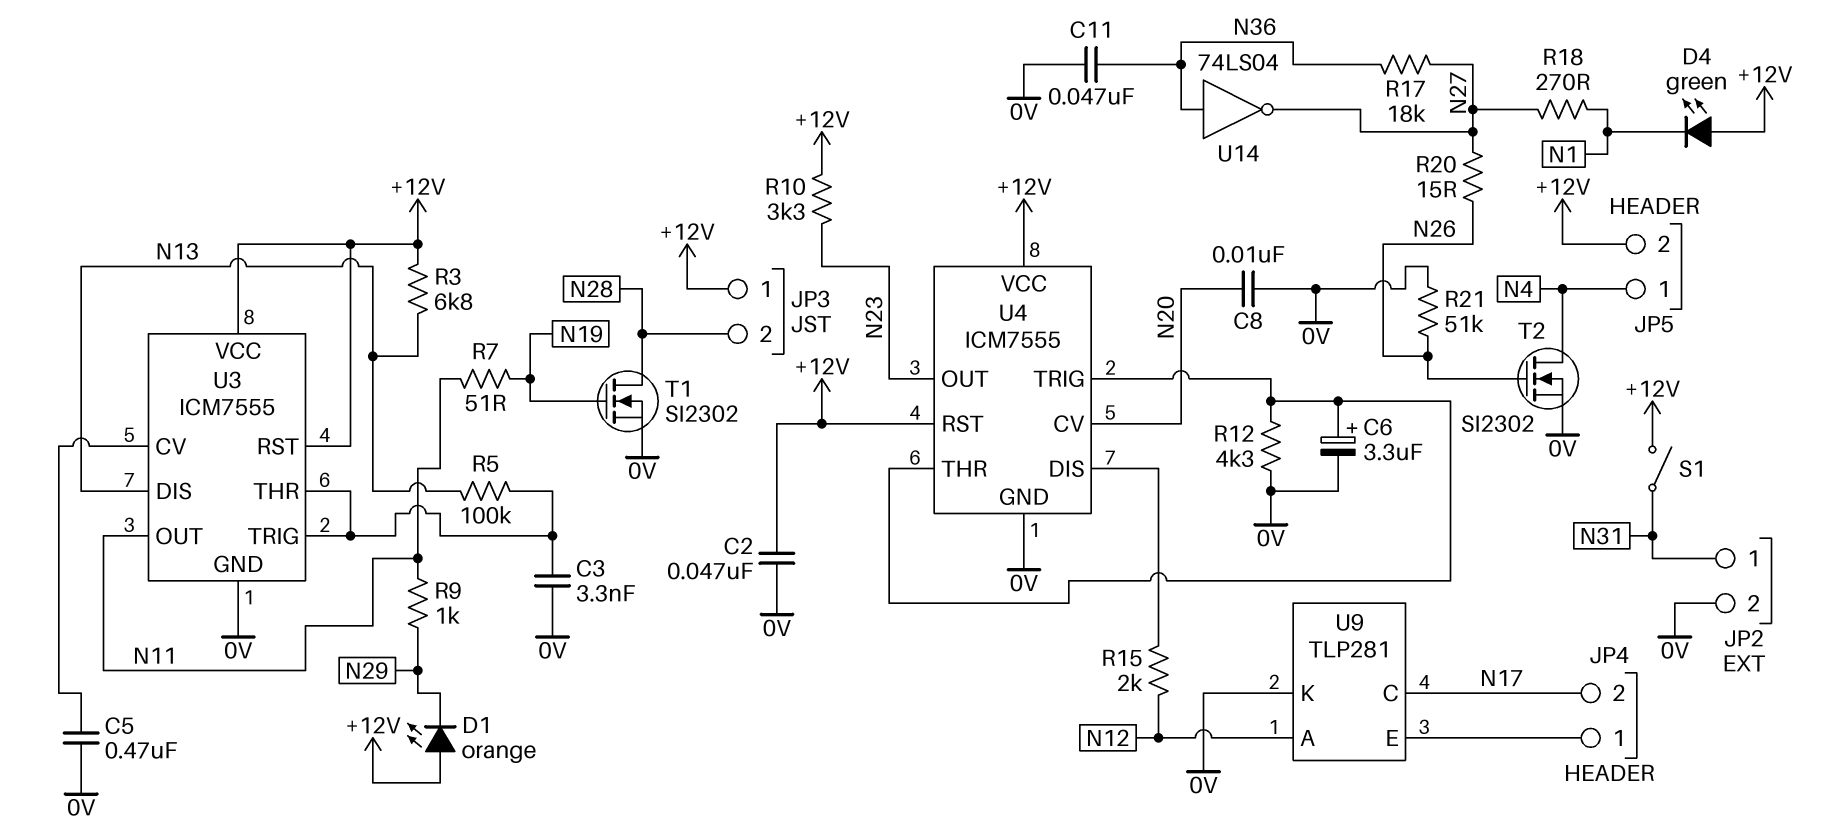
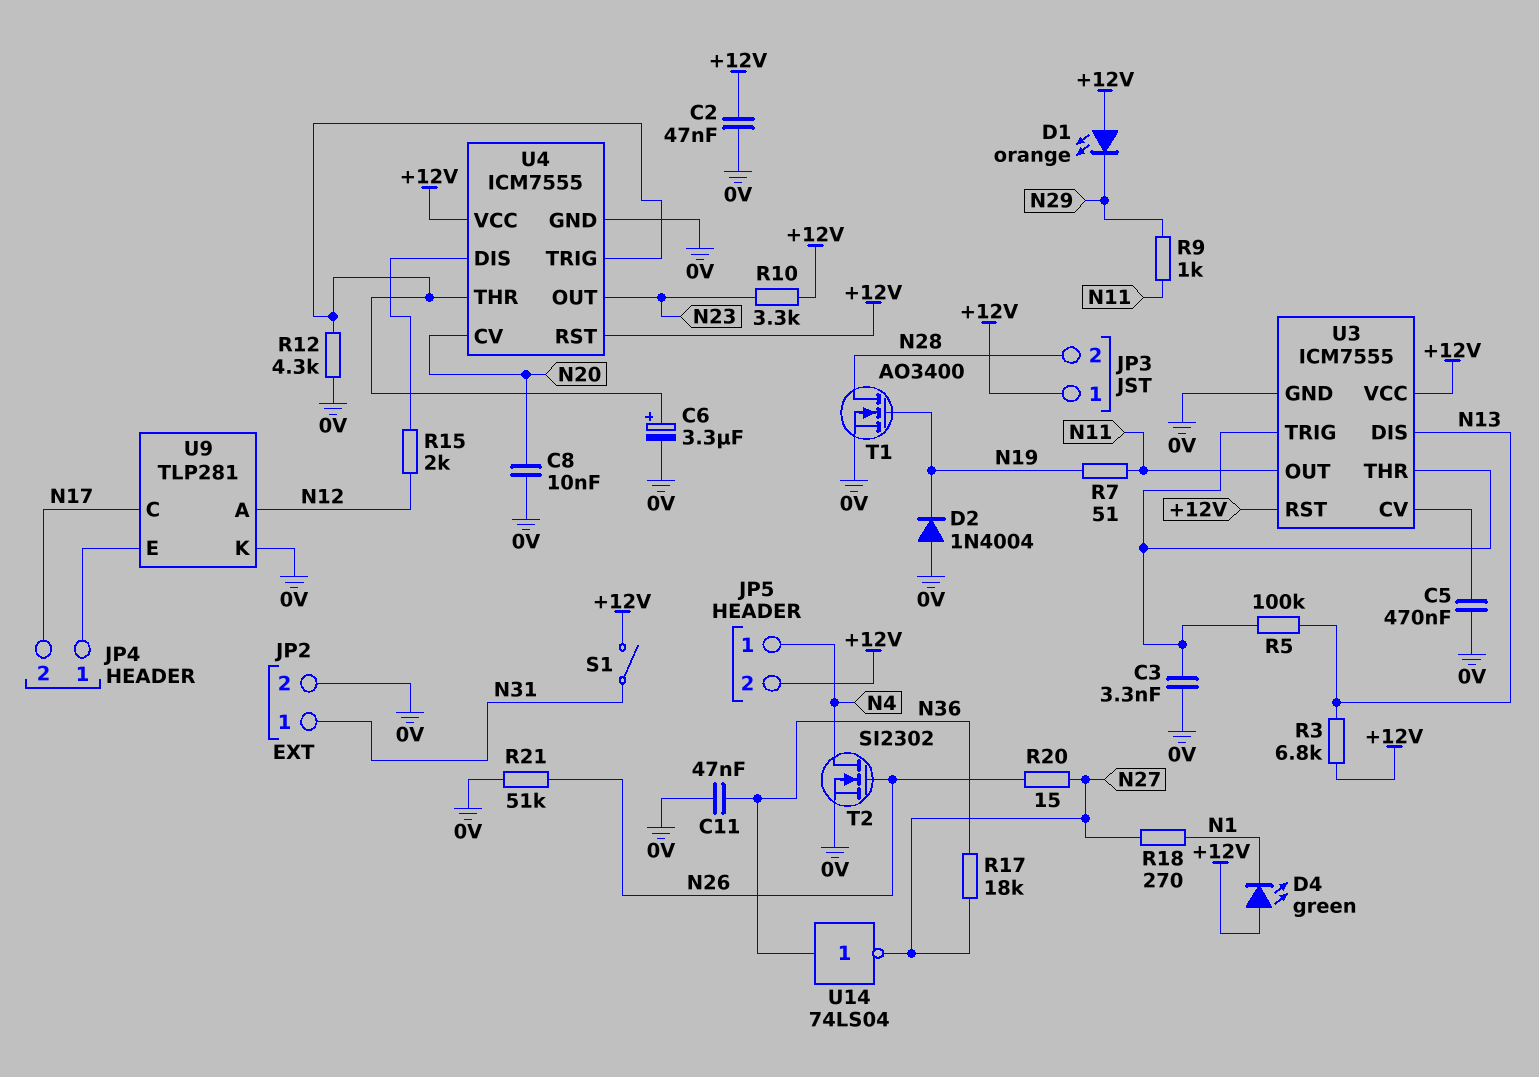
D2: none -> diode 1N4004 (A 0V, K N19)
T1: NMOS SI2302 (G N19, D N28, S 0V) -> NMOS AO3400 (G N19, D N28, S 0V)

